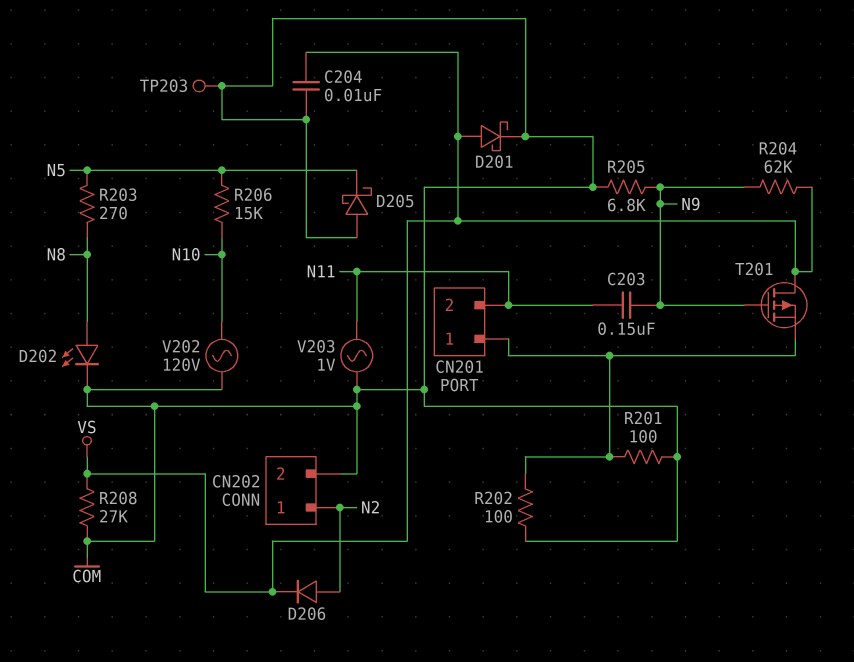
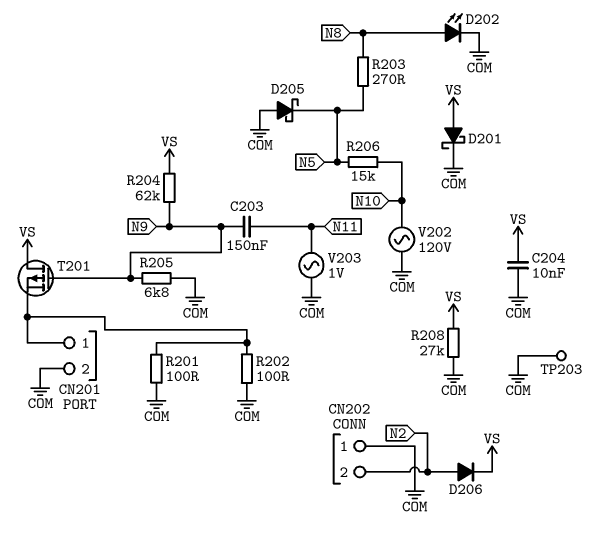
CN201 pin 2: N11 -> COM
CN202 pin 1: N2 -> COM
CN202 pin 2: COM -> N2

